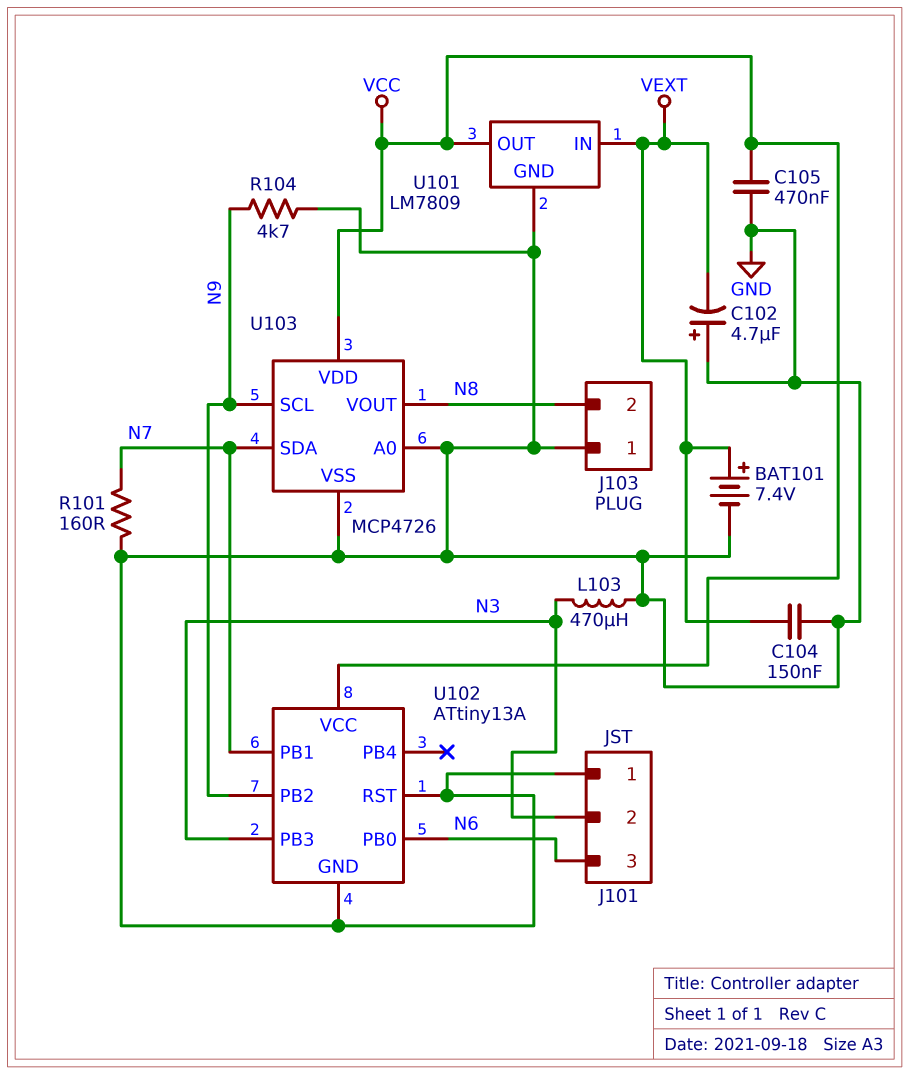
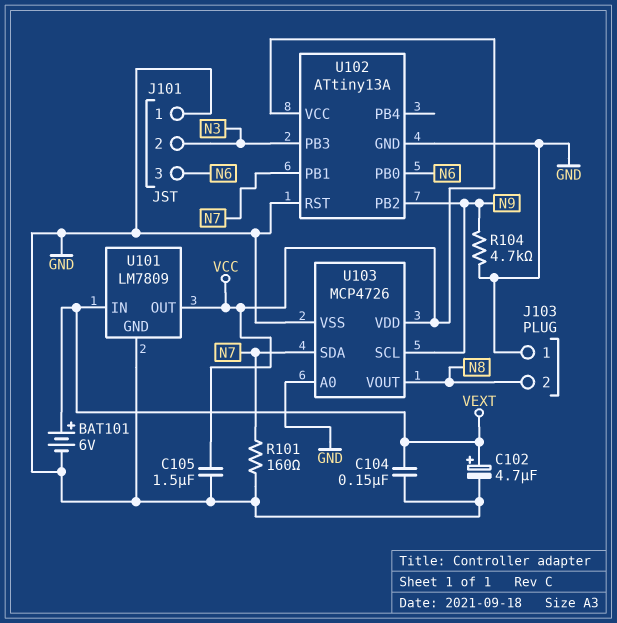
BAT101: 7.4V (plus VEXT, minus GND) -> 6V (plus VEXT, minus GND)
C102: 4.7uF (plus GND, minus VEXT) -> 4.7uF (plus VEXT, minus GND)
C105: 470nF (GND, VCC) -> 1.5uF (GND, VCC)
L103: 470uH (GND, N3) -> none

